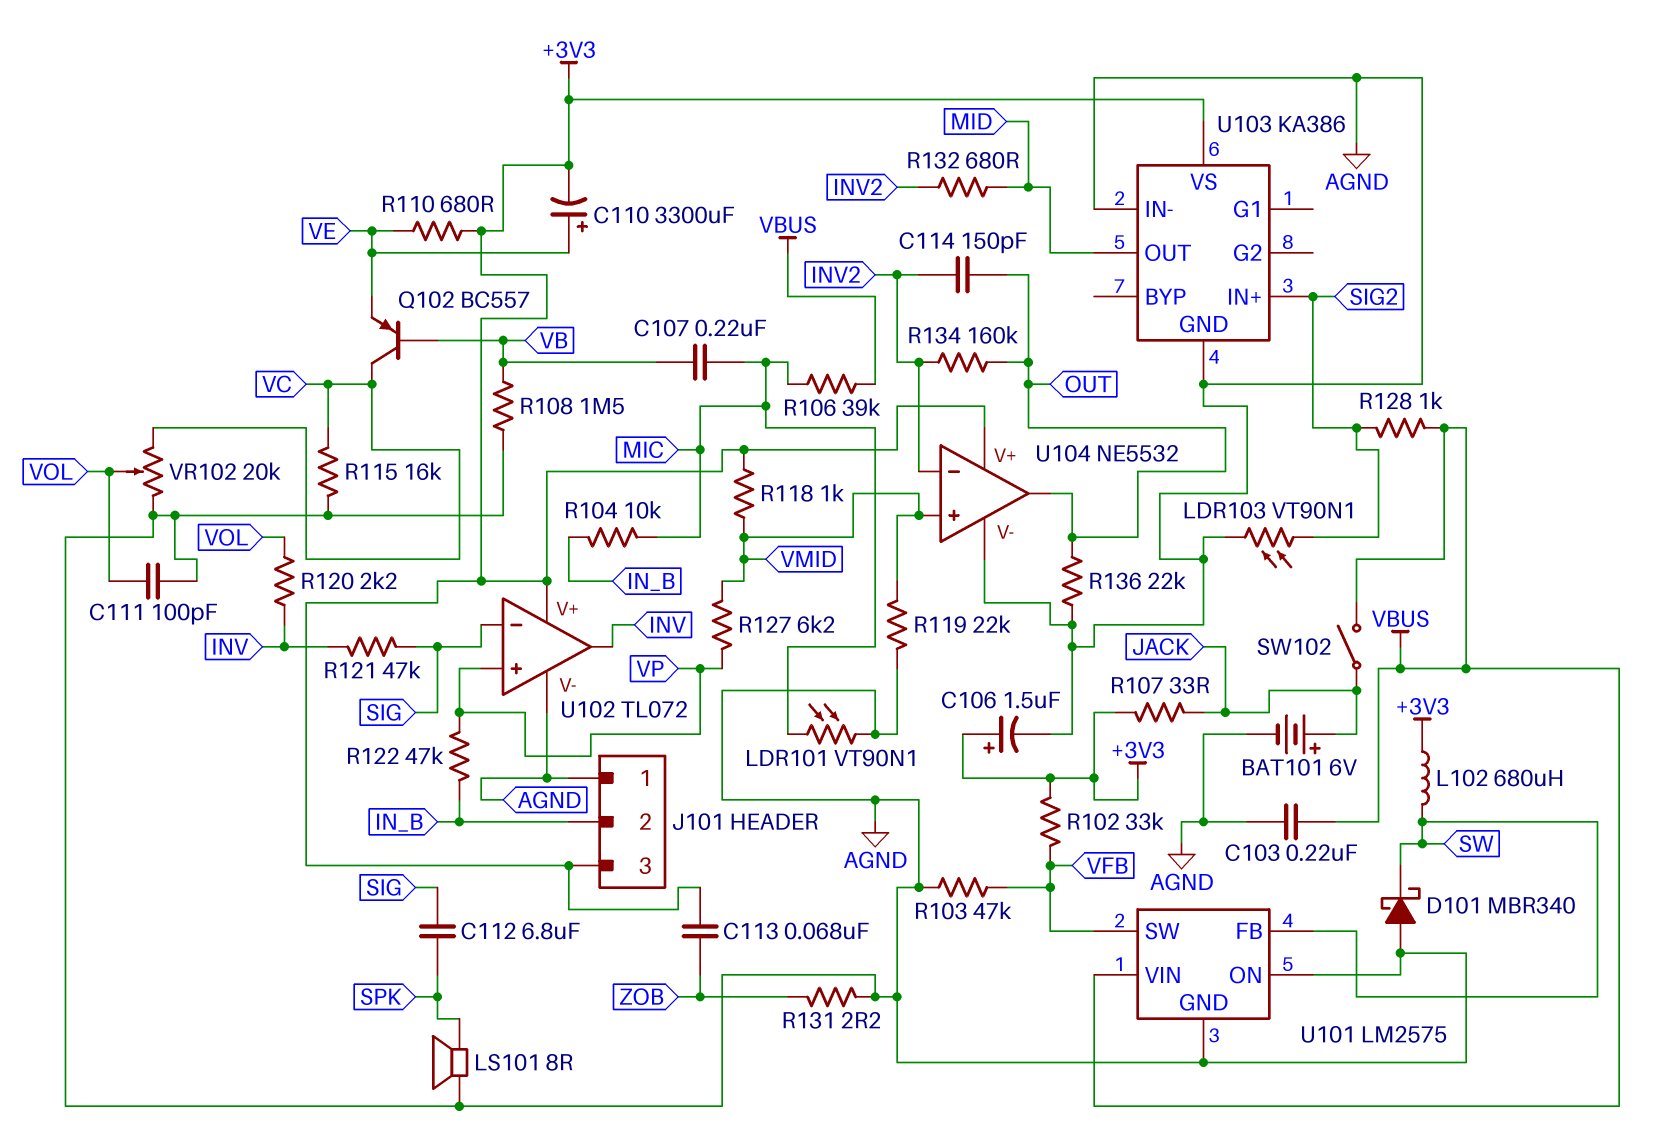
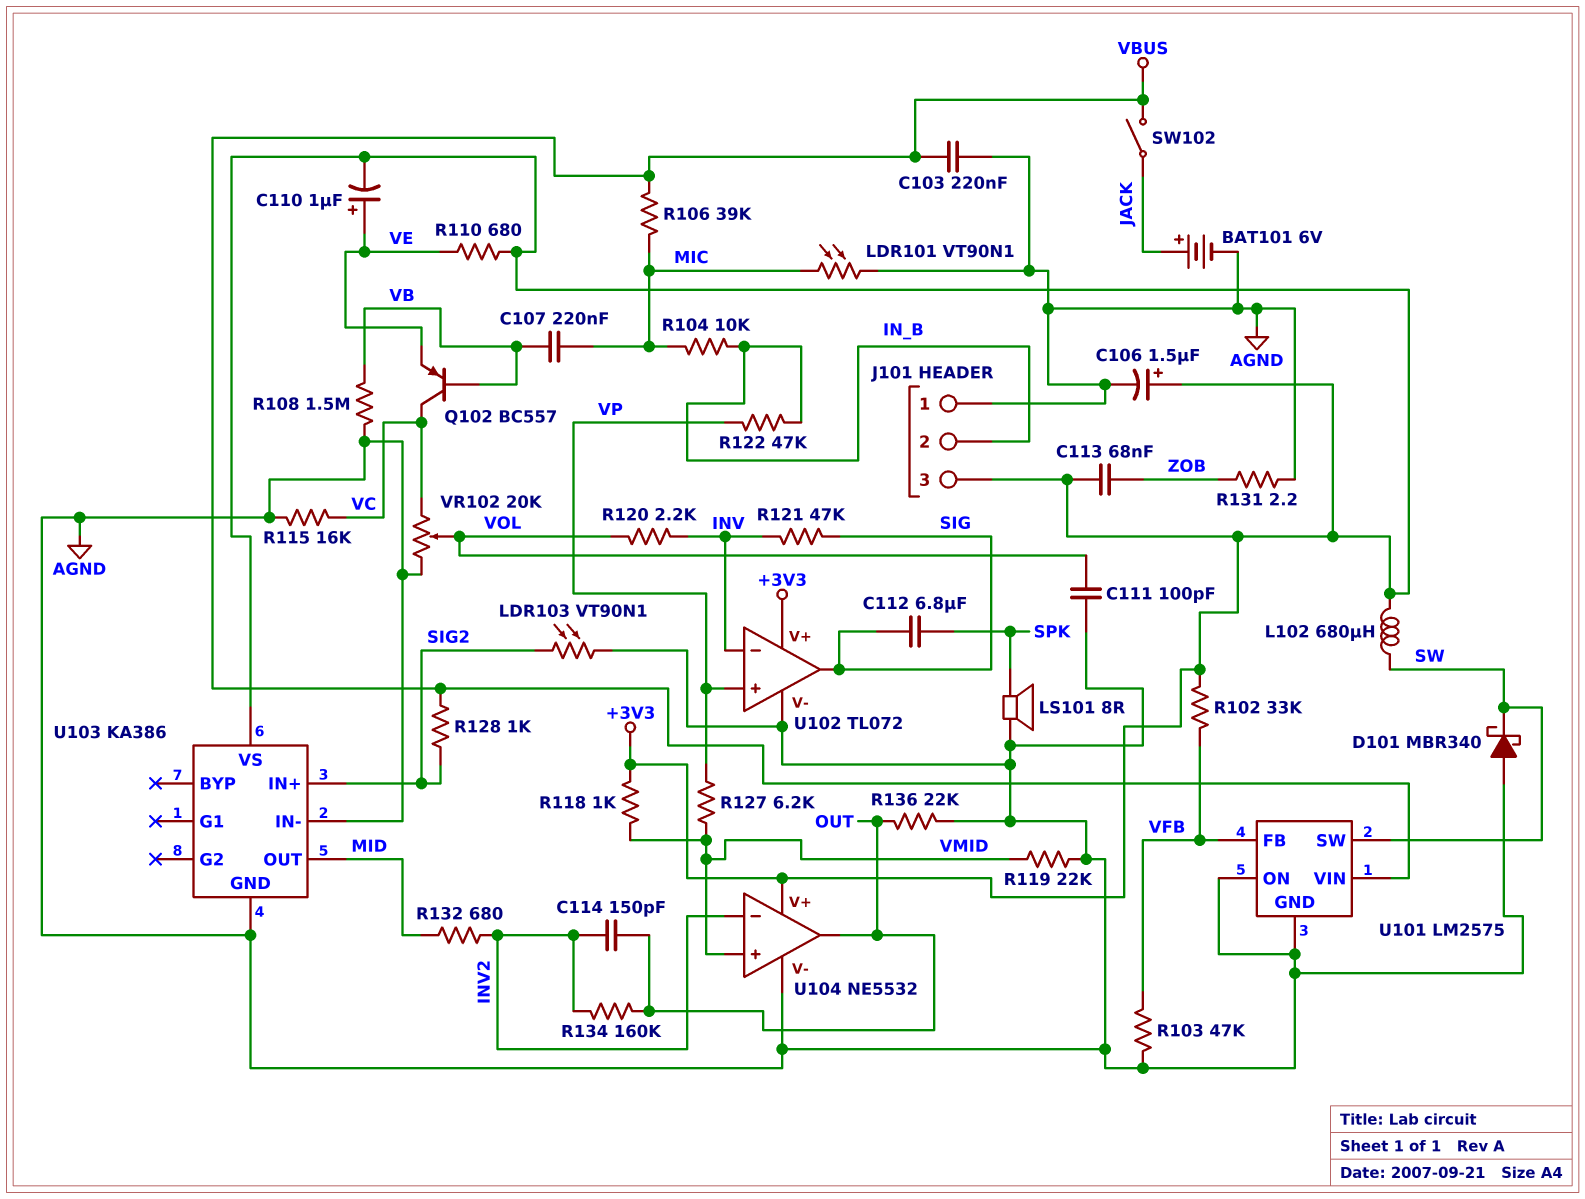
C110: 3300uF (plus VE, minus +3V3) -> 1uF (plus VE, minus +3V3)
R107: 33 (+3V3, JACK) -> none
U101 pin FB: SW -> VFB
U101 pin SW: VFB -> SW
U102 pin in-: SIG -> INV
U102 pin out: INV -> SIG

